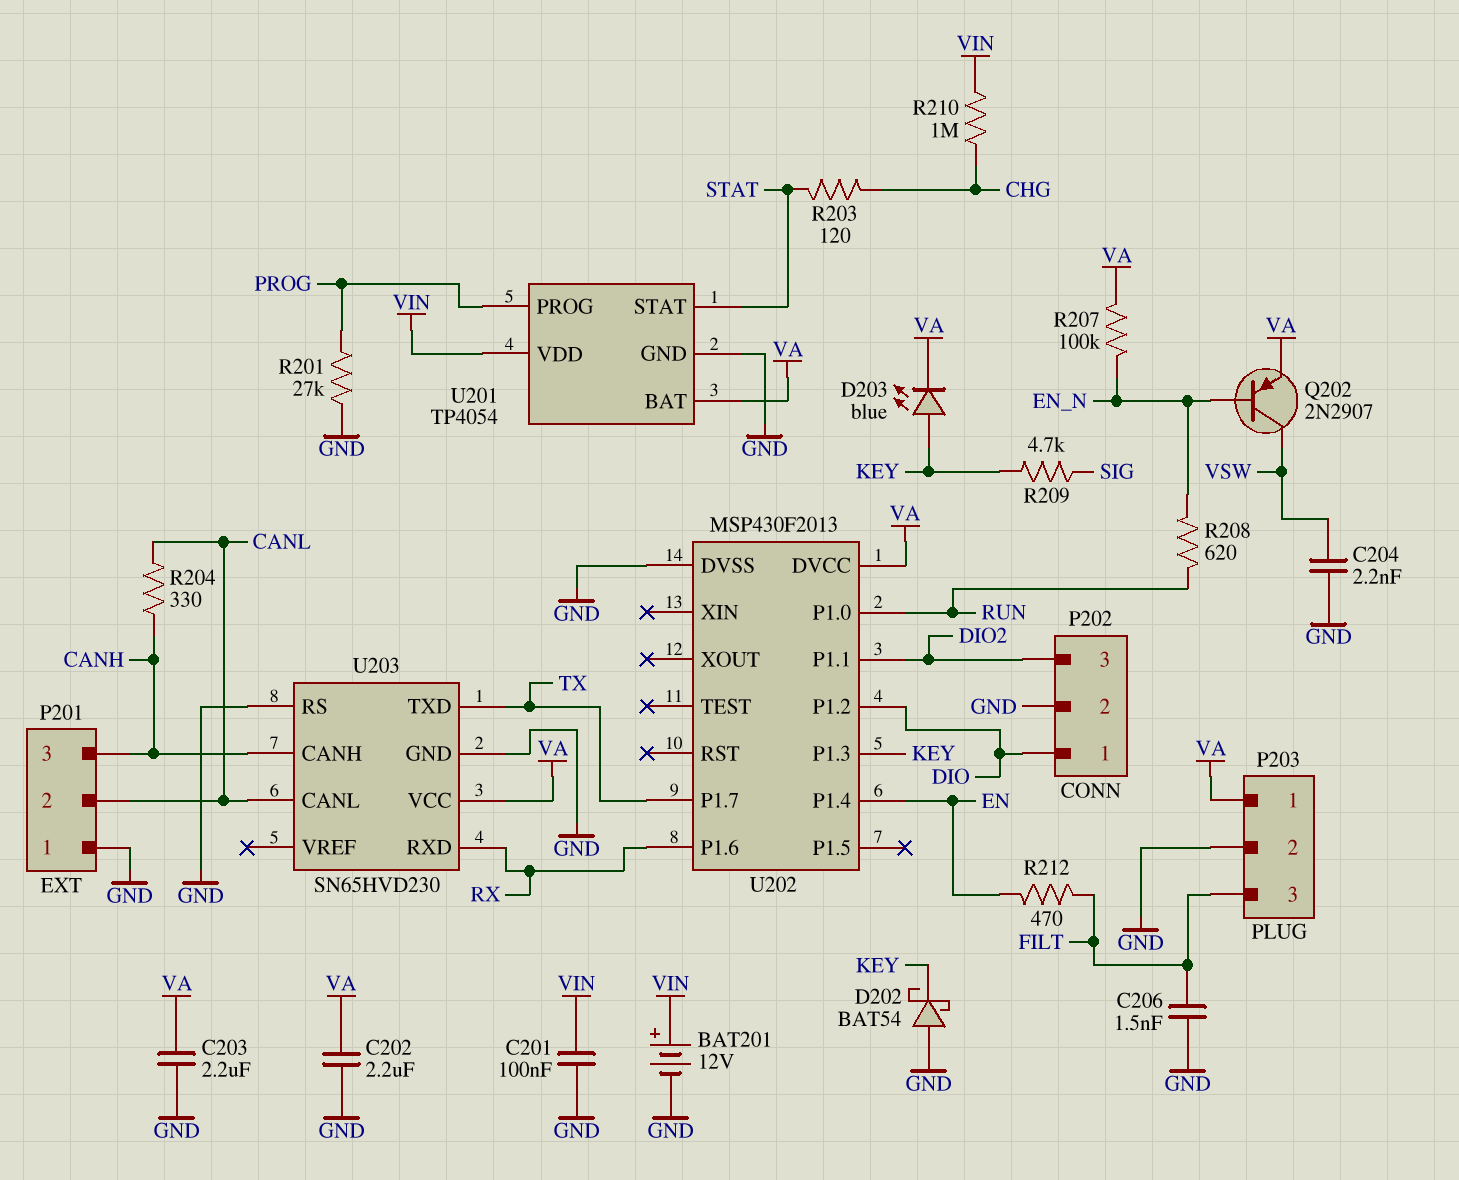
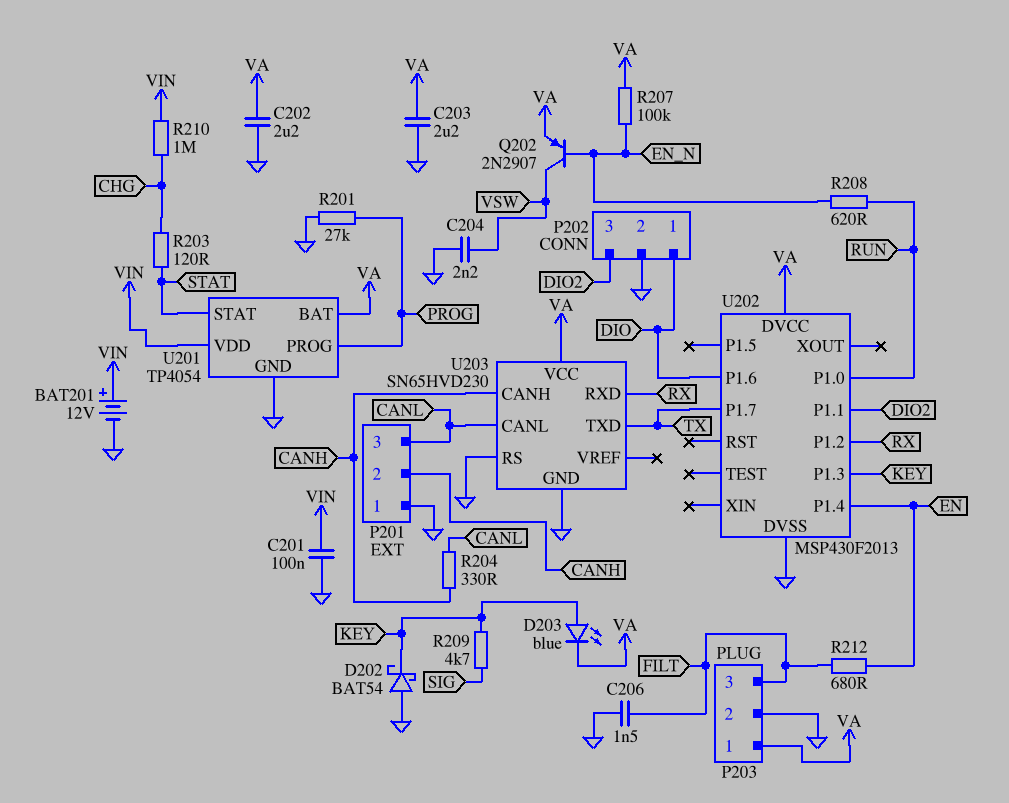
P201 pin 2: CANL -> CANH
P201 pin 3: CANH -> CANL
R212: 470 (EN, FILT) -> 680 (EN, FILT)
U202 pin P1.2: DIO -> RX
U202 pin P1.6: RX -> DIO

